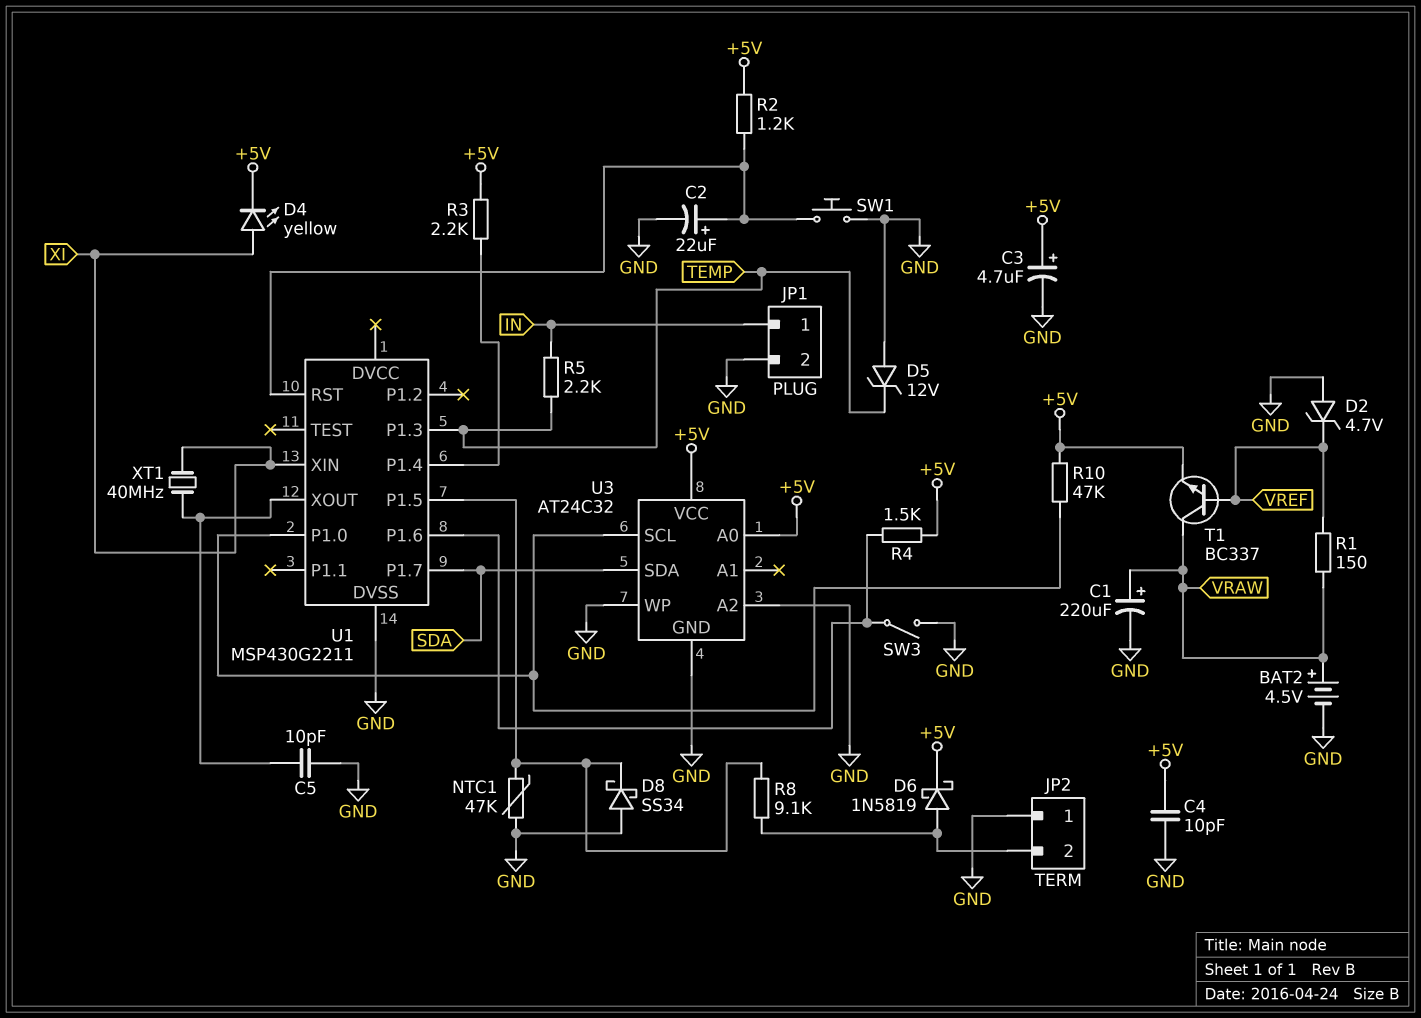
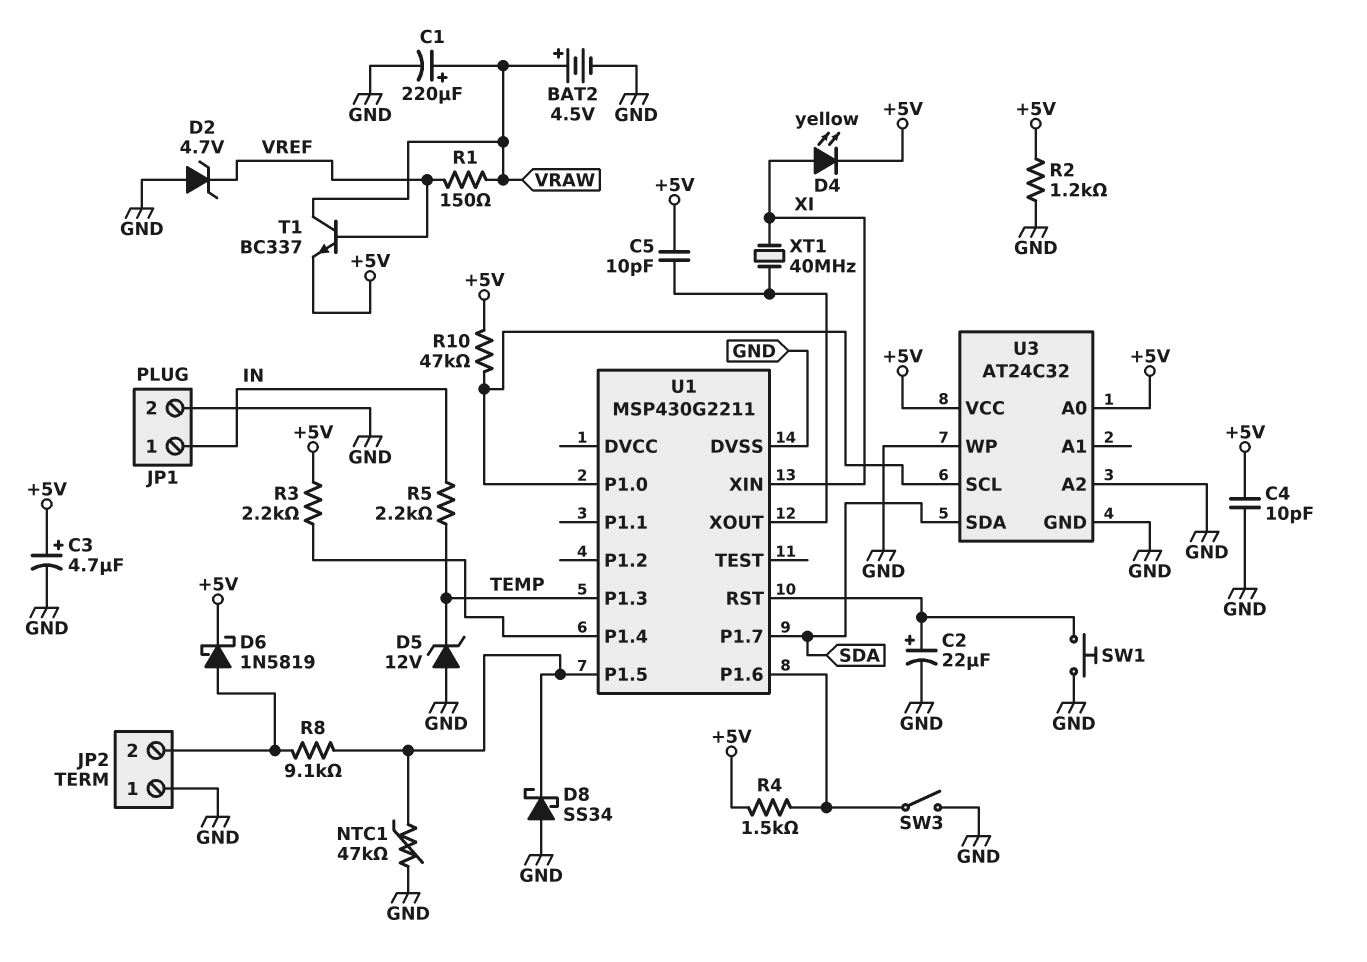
C5: 10pF (GND, U1/XOUT) -> 10pF (+5V, U1/XOUT)
R2: 1.2k (+5V, U1/RST) -> 1.2k (+5V, GND)

